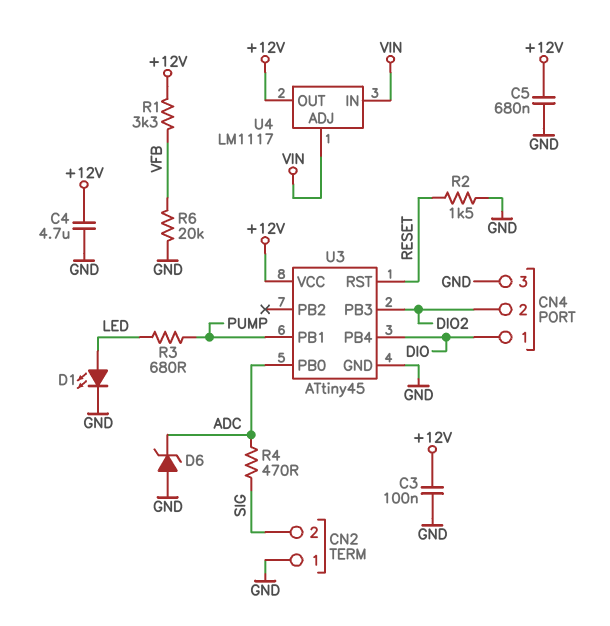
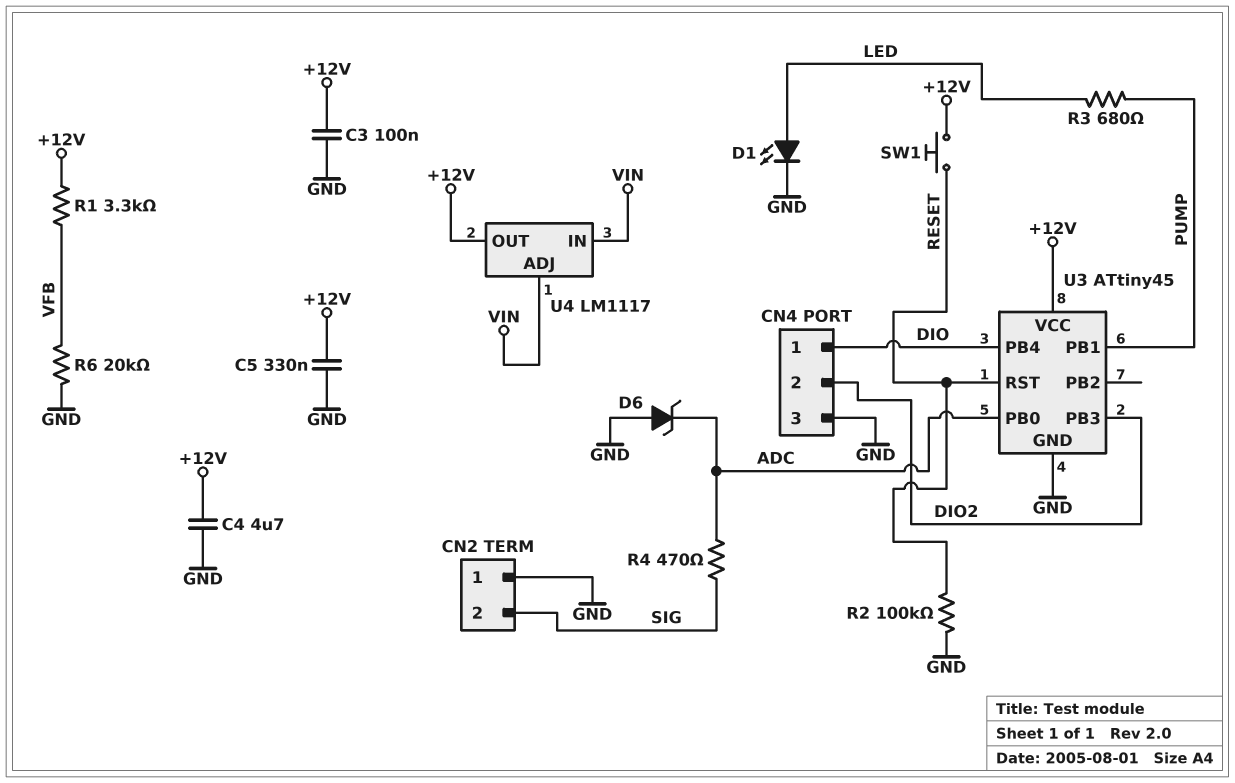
C5: 680nF (+12V, GND) -> 330nF (+12V, GND)
R2: 1.5k (GND, RESET) -> 100k (GND, RESET)
SW1: none -> button (+12V, RESET)

